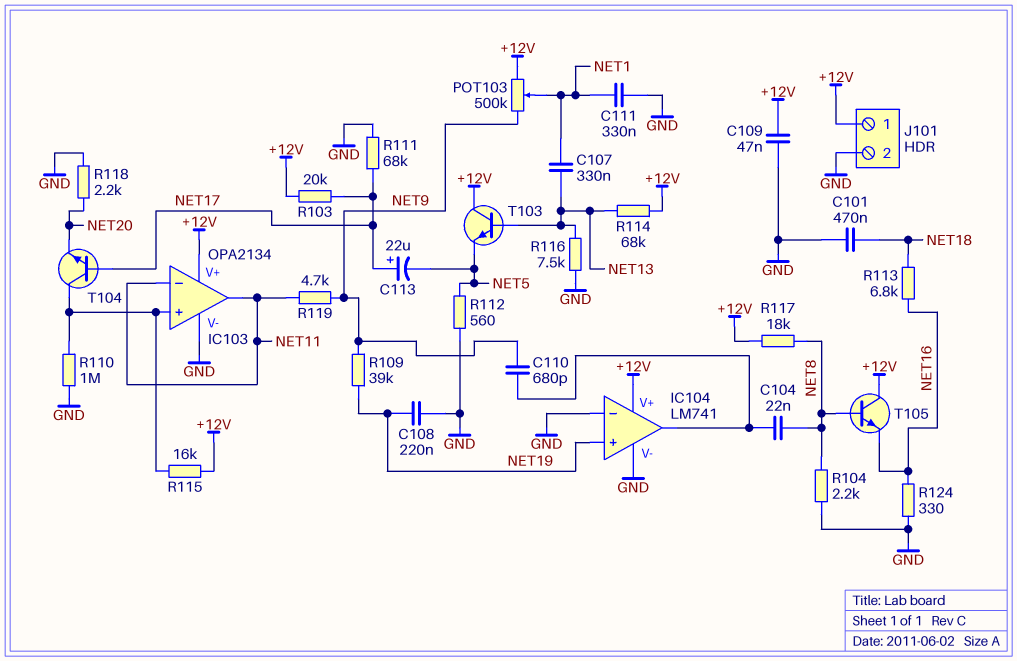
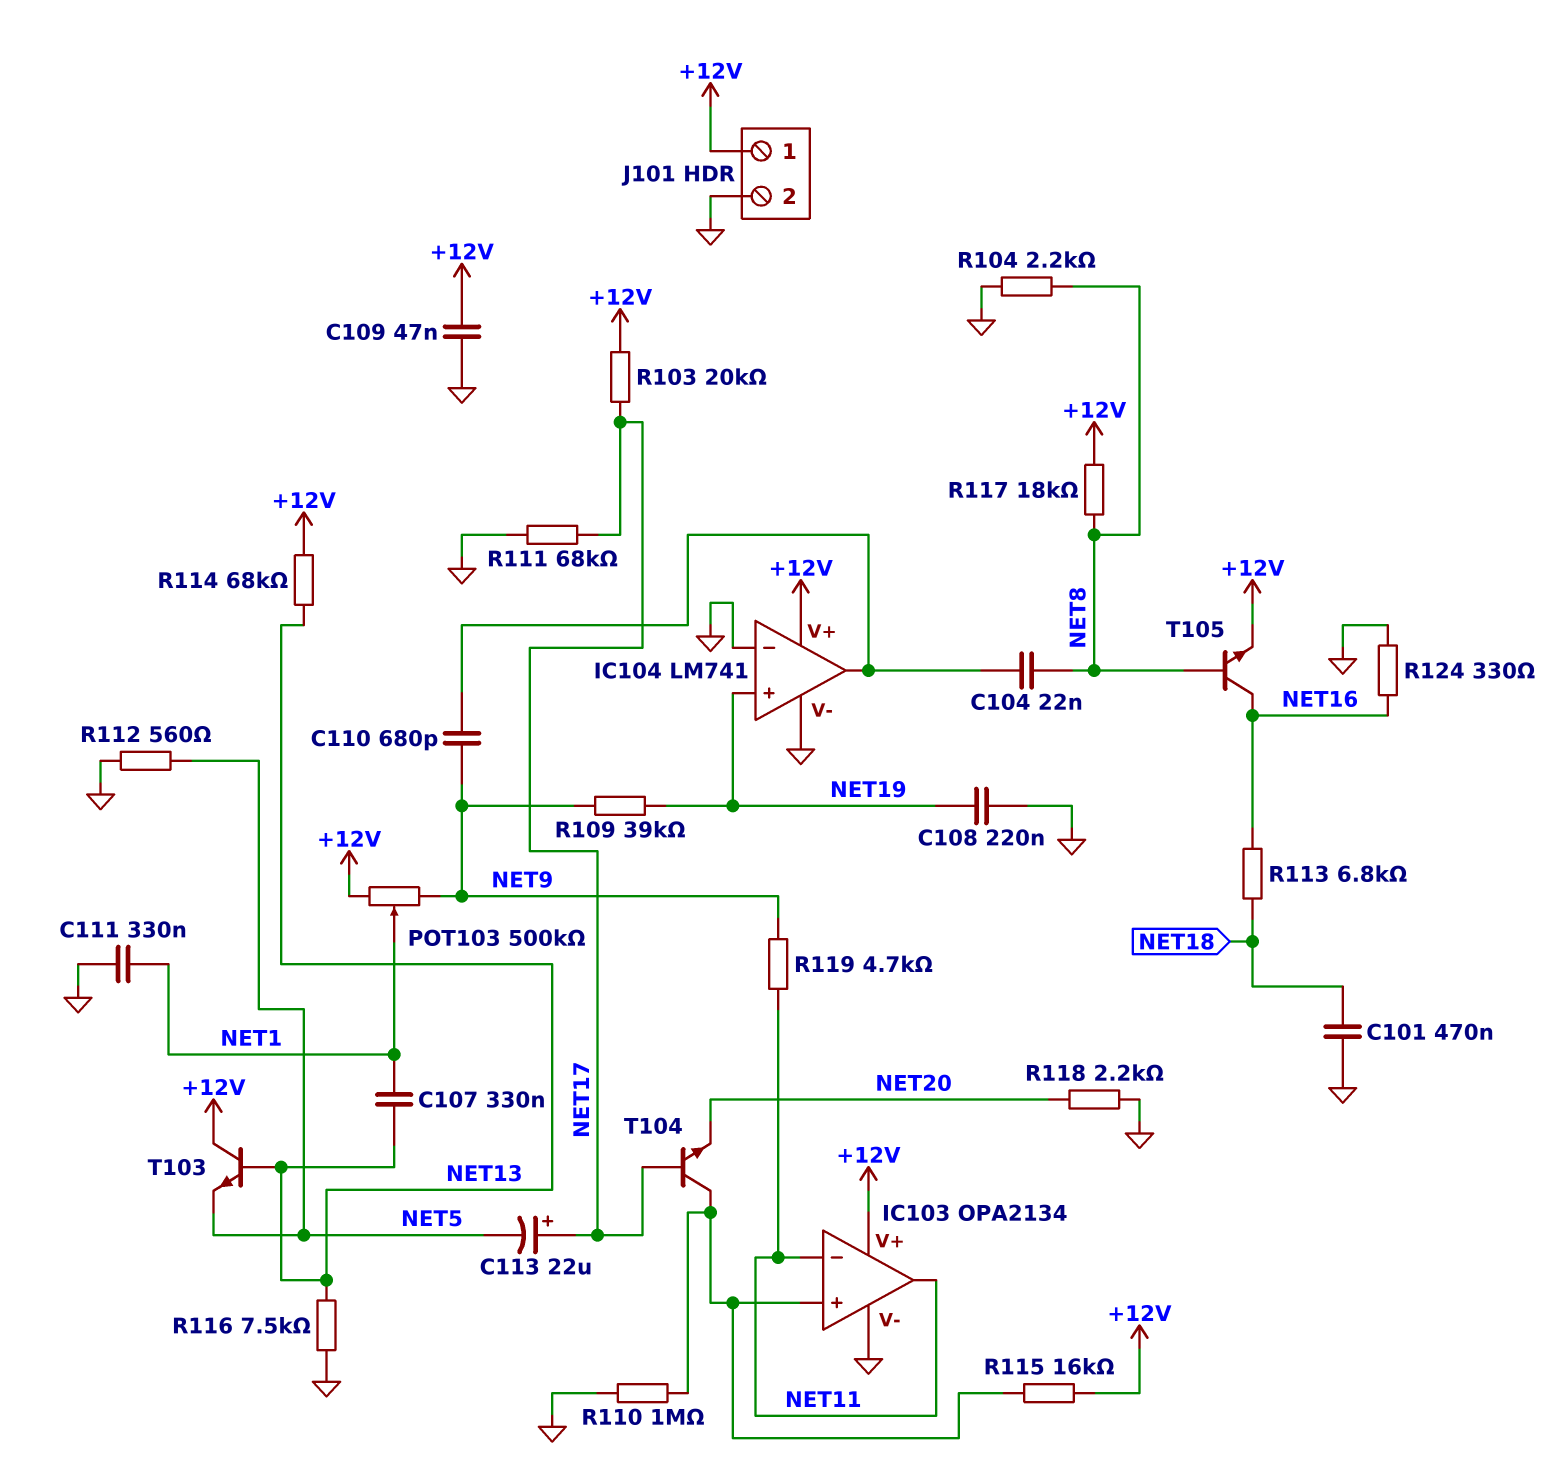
T105: NPN (B NET8, C +12V, E NET16) -> NPN (B NET8, C NET16, E +12V)

